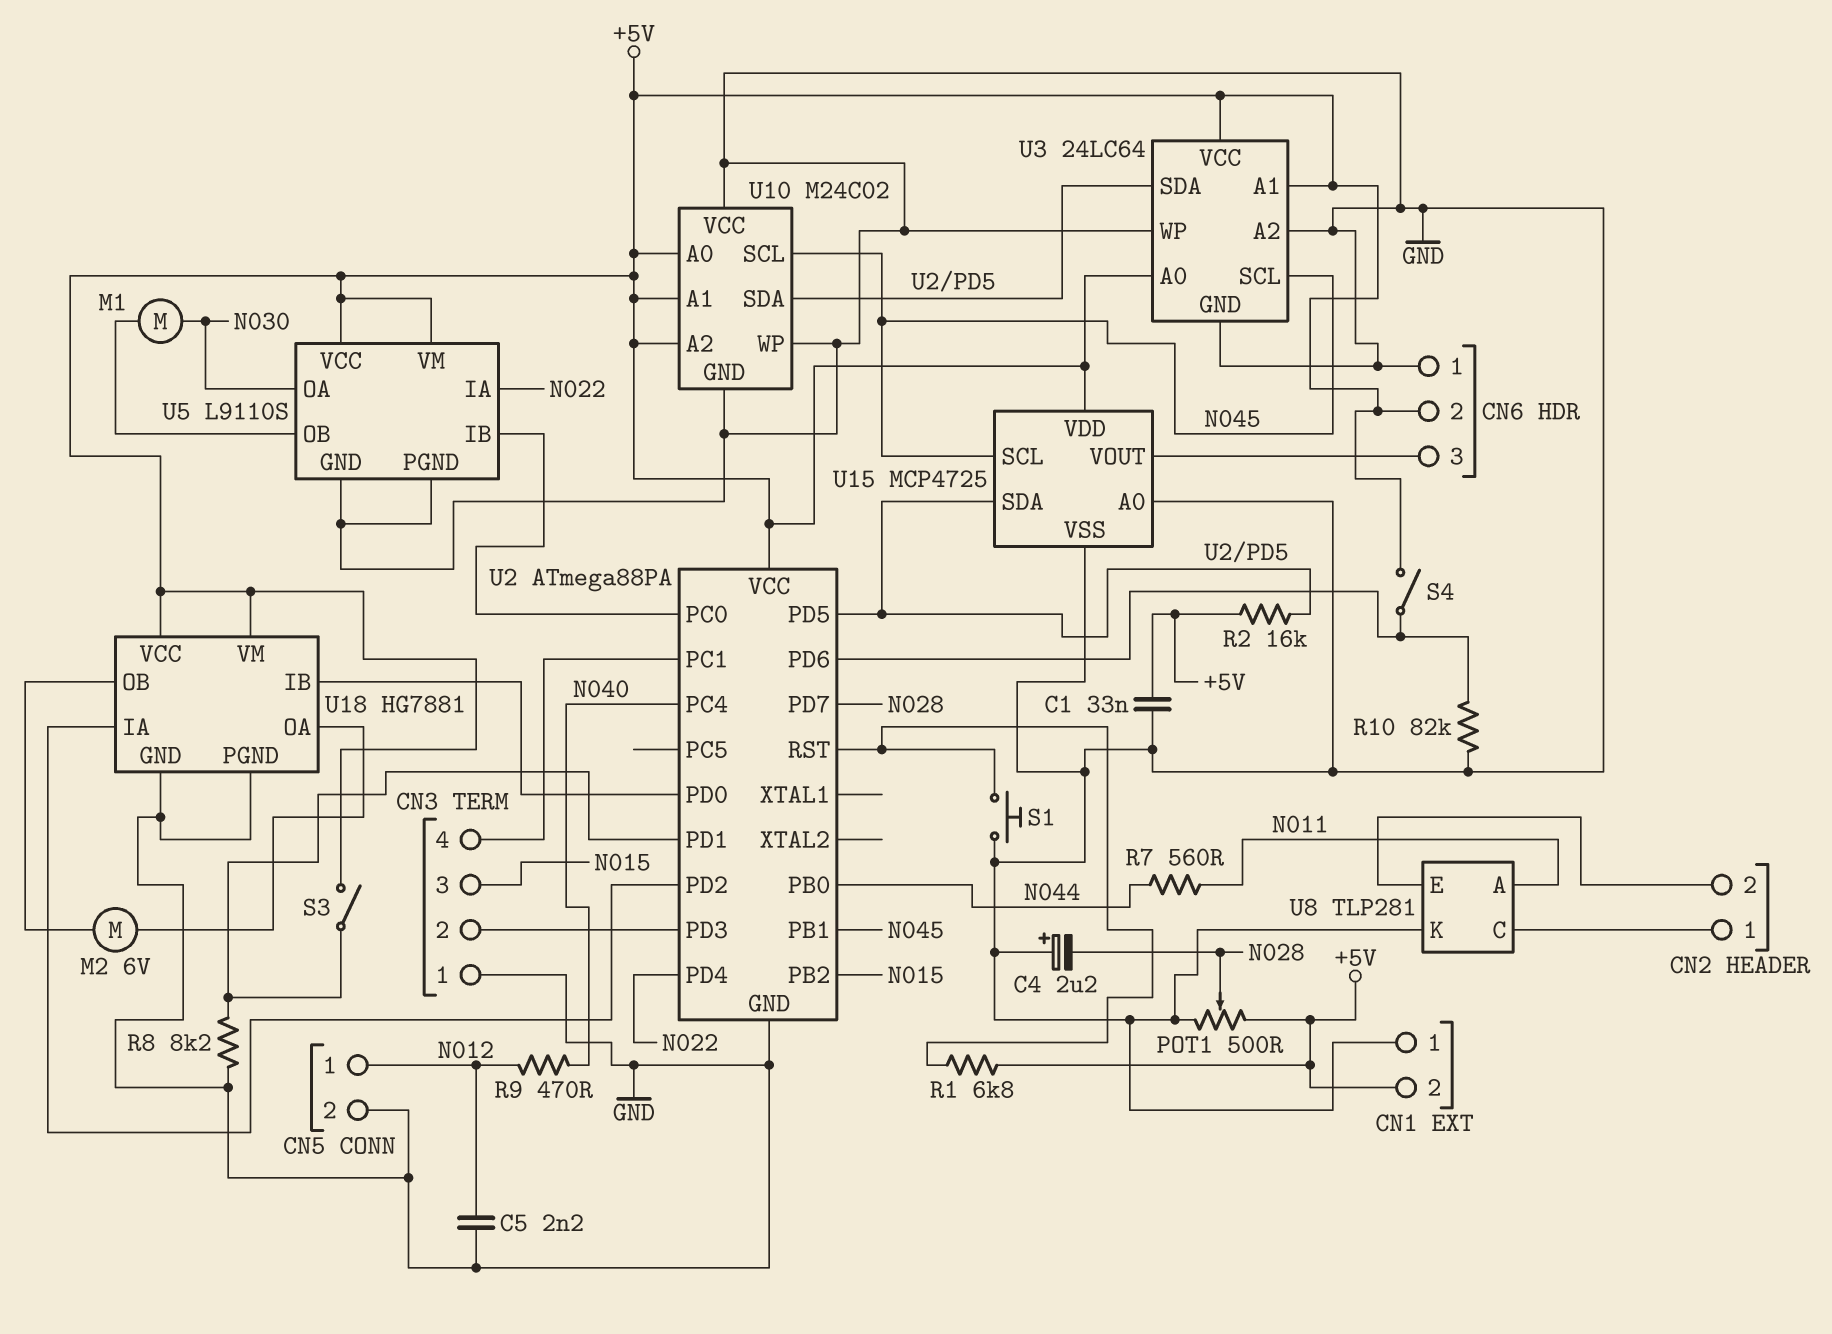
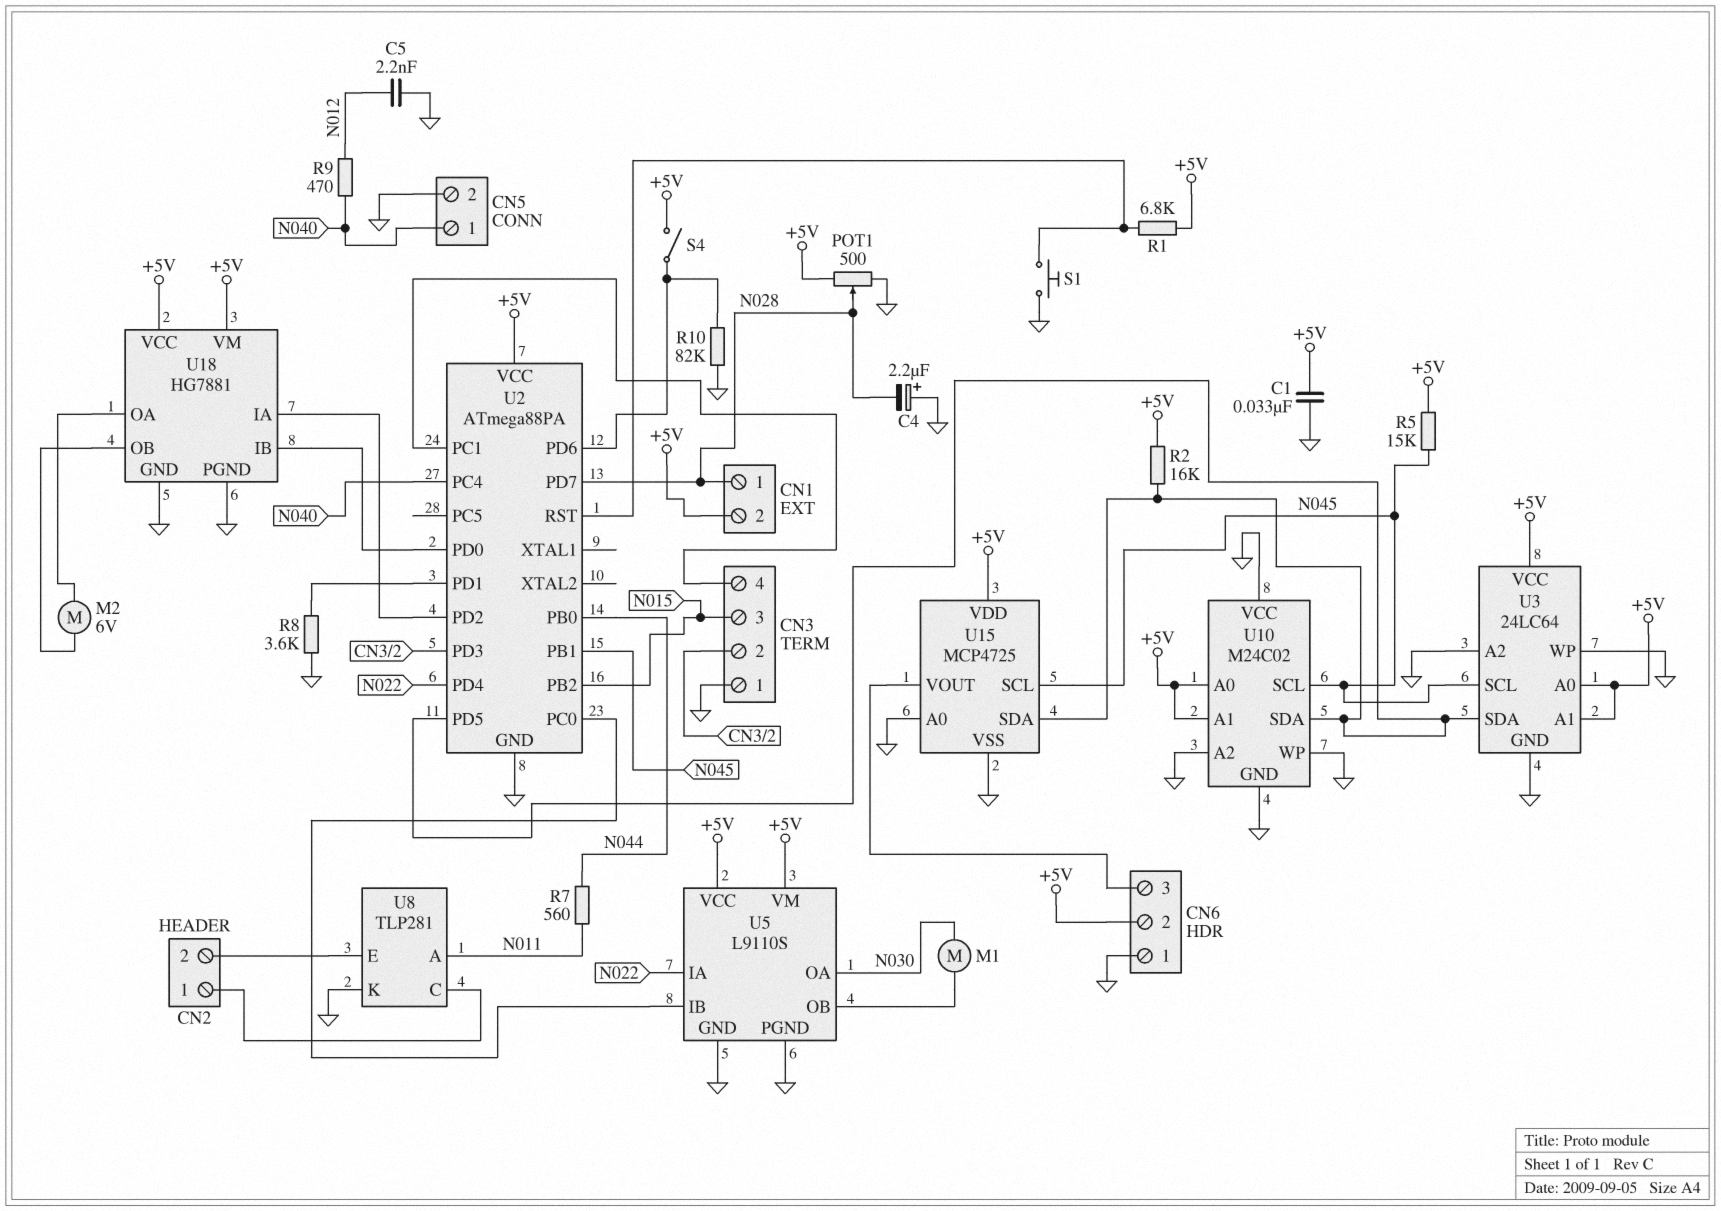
CN1 pin 1: GND -> N028
CN5 pin 1: N012 -> N040
R5: none -> 15k (+5V, N045)
R8: 8.2k (GND, U2/PD1) -> 3.6k (GND, U2/PD1)
S3: switch (+5V, U2/PD1) -> none
U10 pin A2: +5V -> GND

